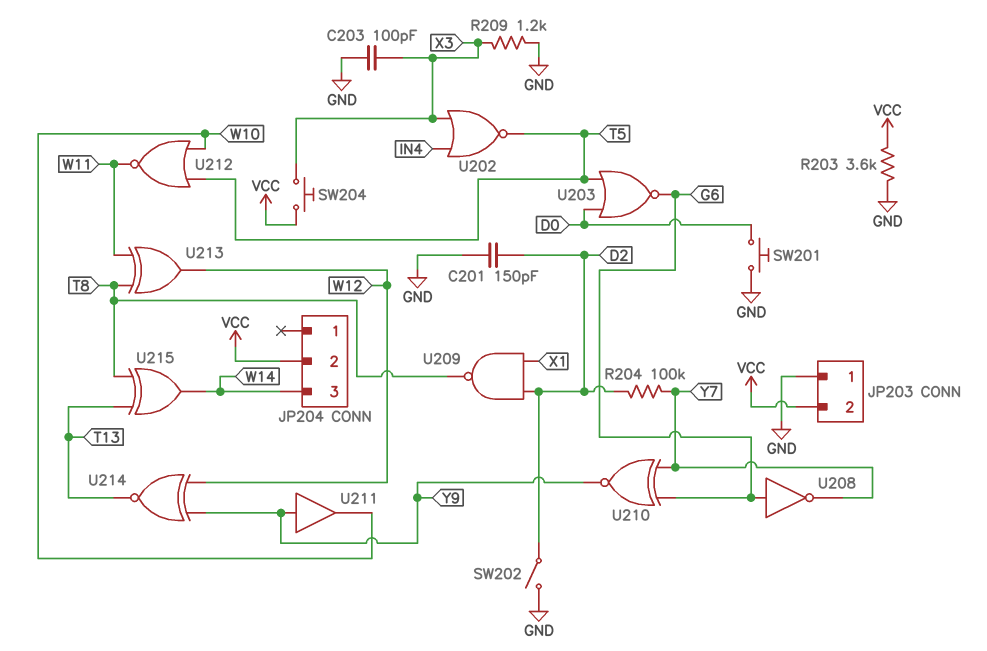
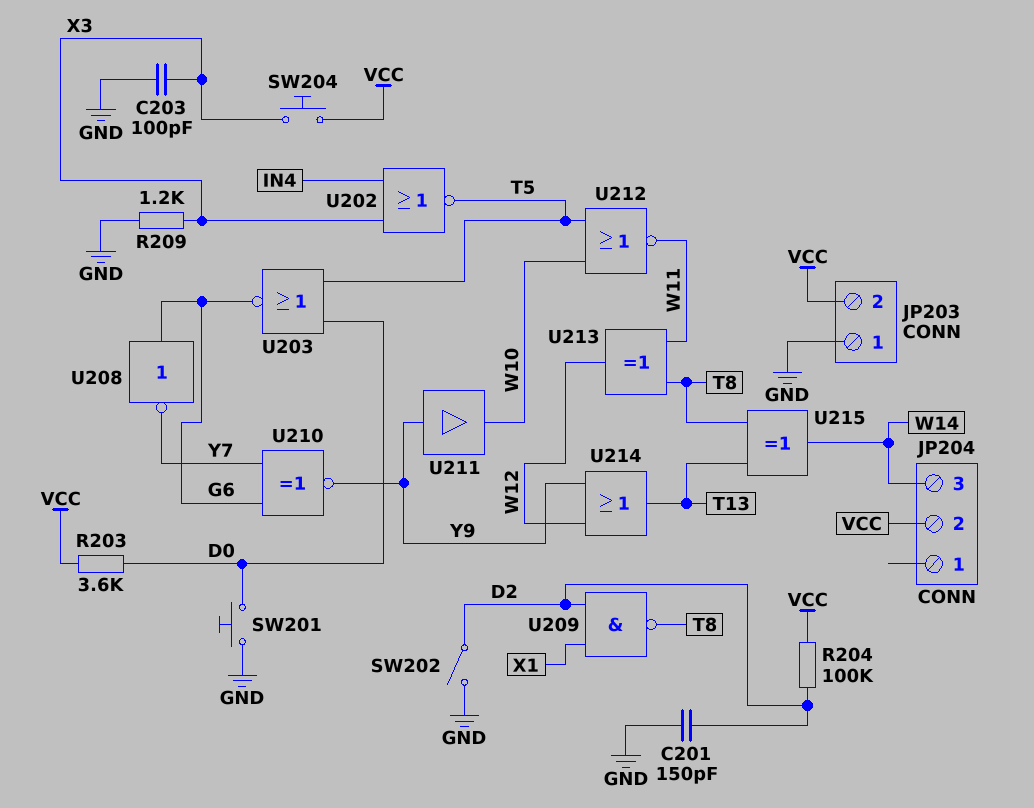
R203: 3.6k (GND, VCC) -> 3.6k (D0, VCC)
R204: 100k (D2, Y7) -> 100k (D2, VCC)
U214: XNOR (in W12, in Y9, out T13) -> OR (in W12, in Y9, out T13)

